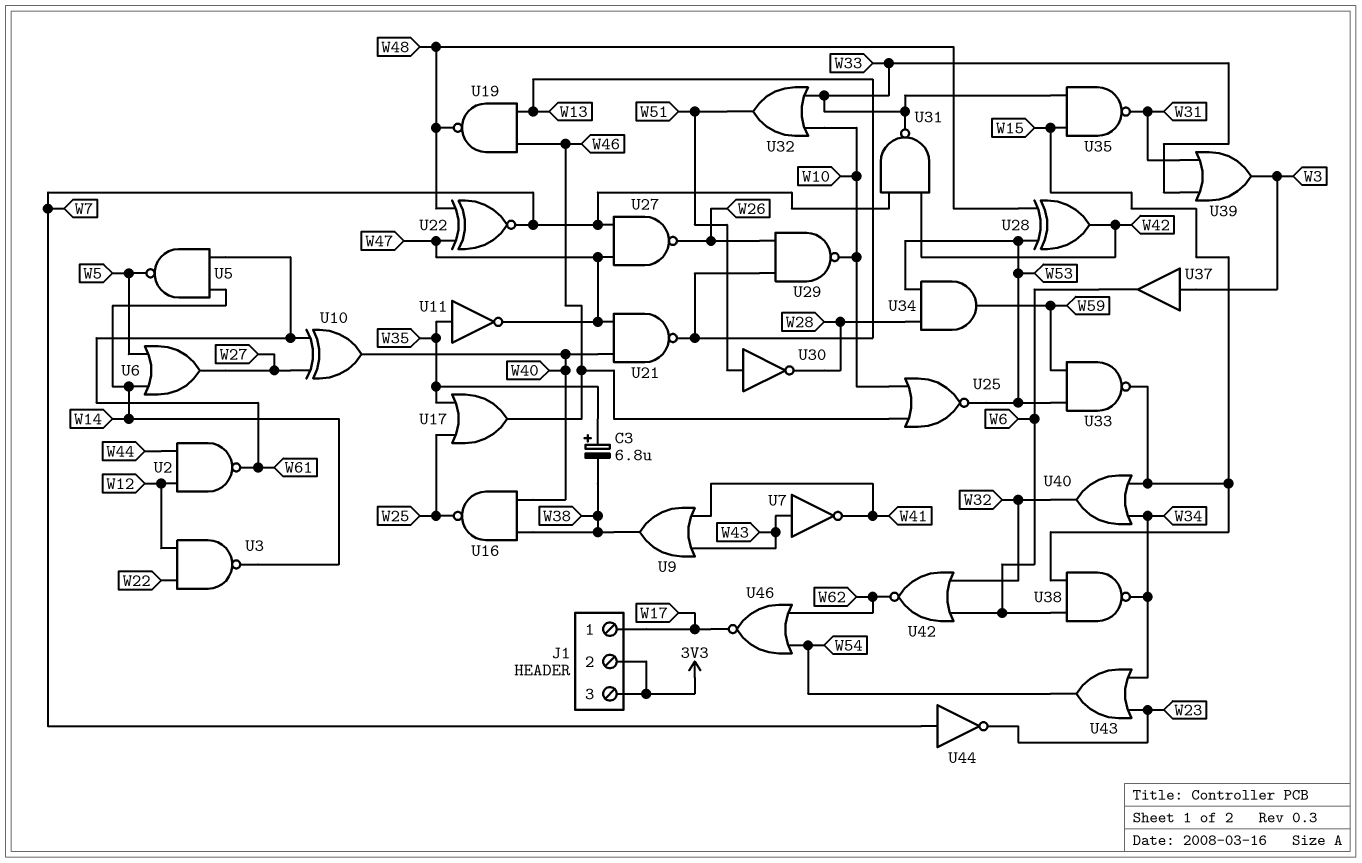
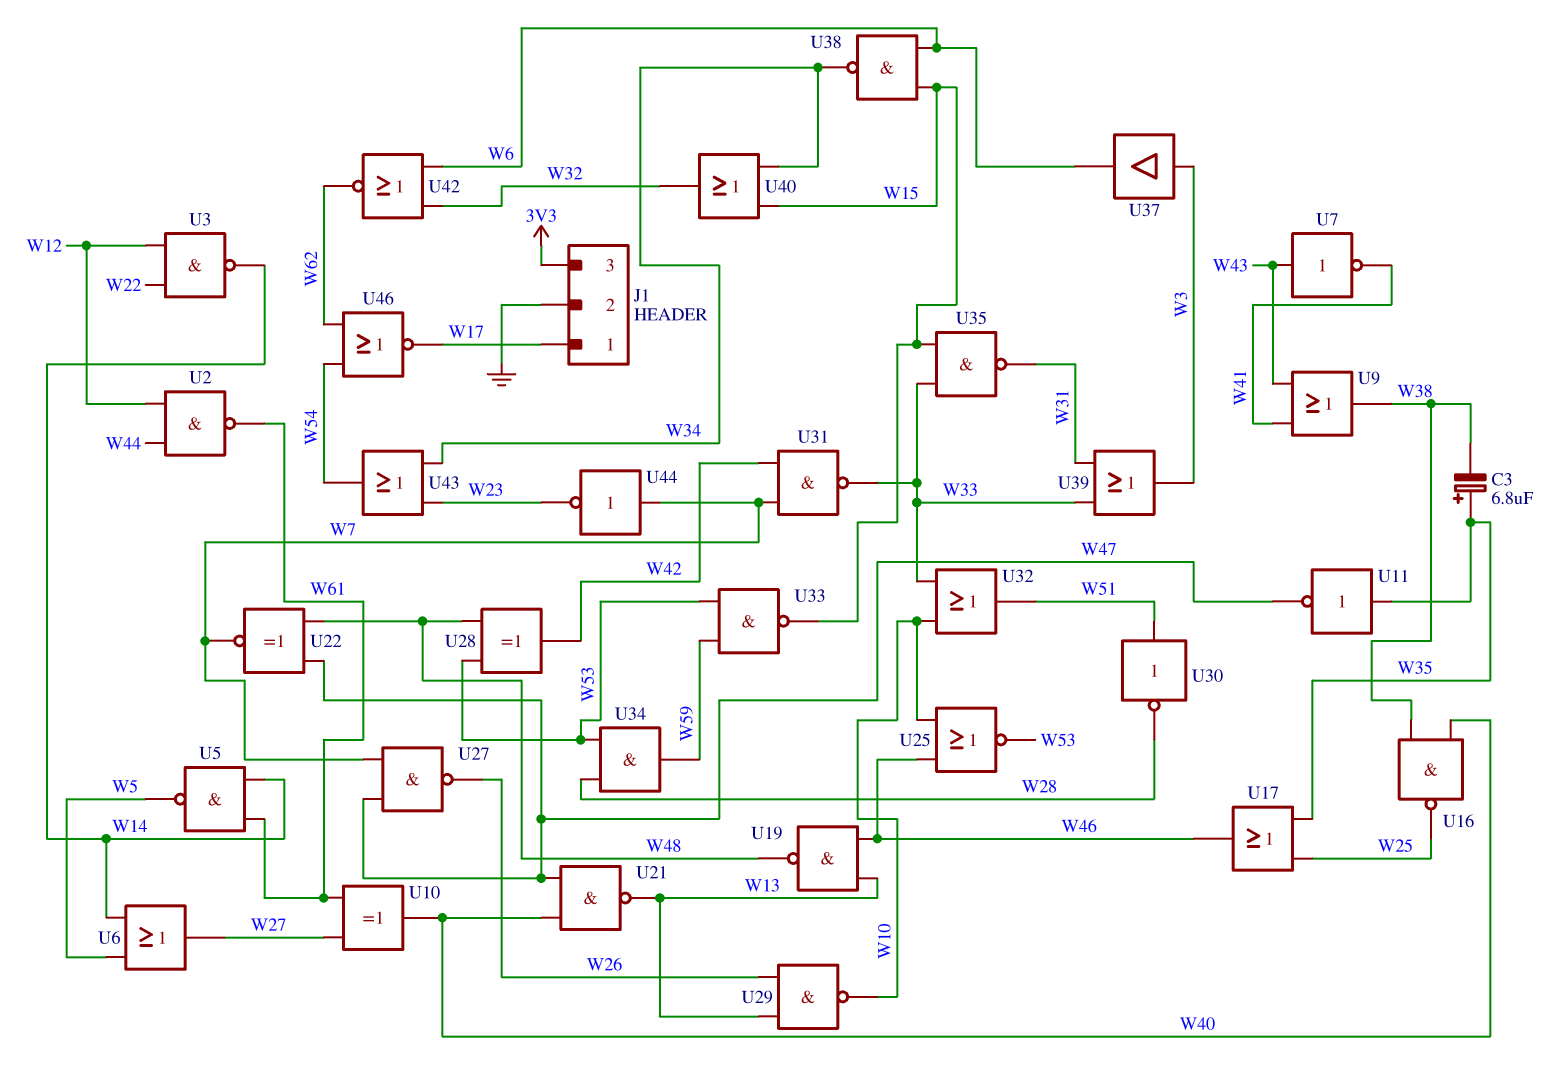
J1 pin 2: 3V3 -> GND

